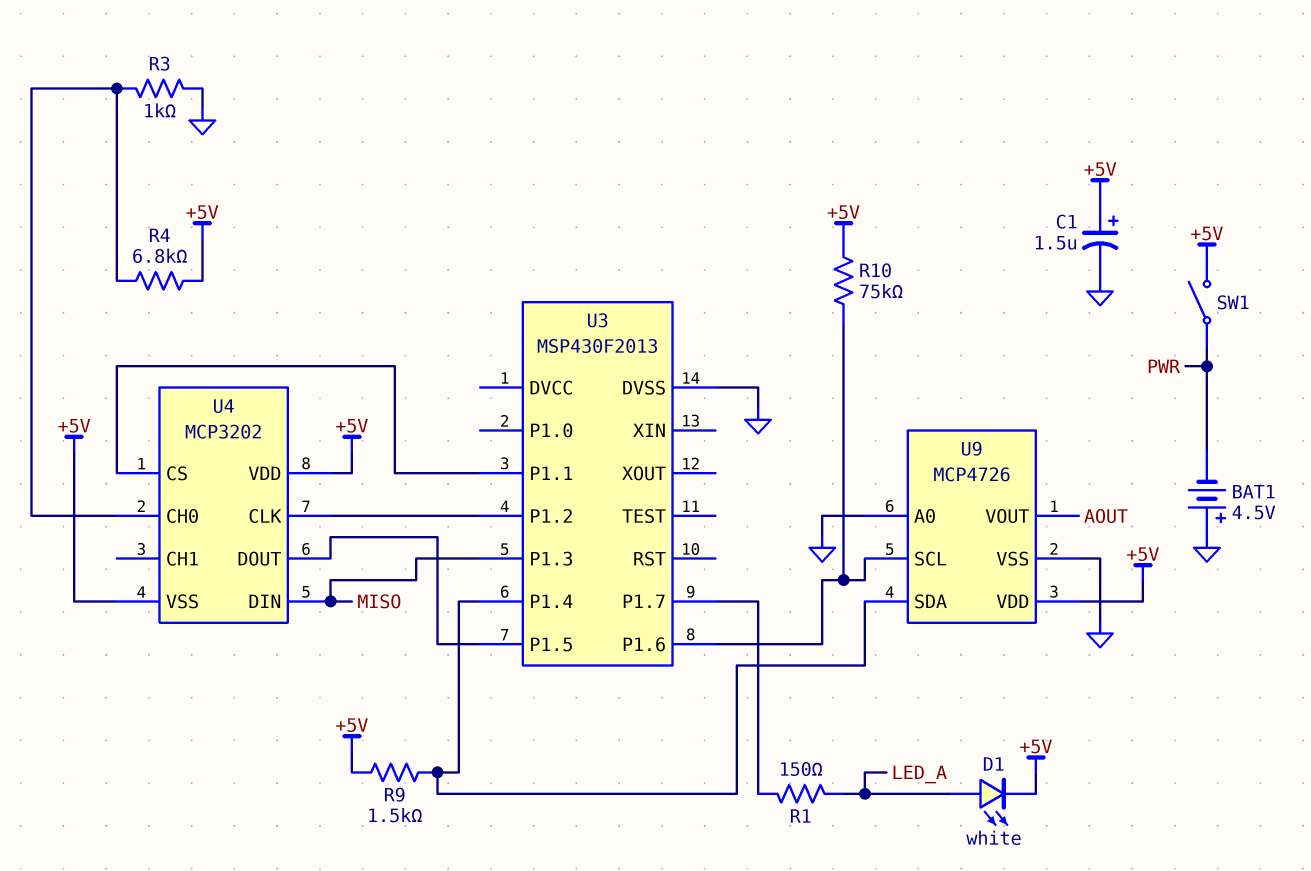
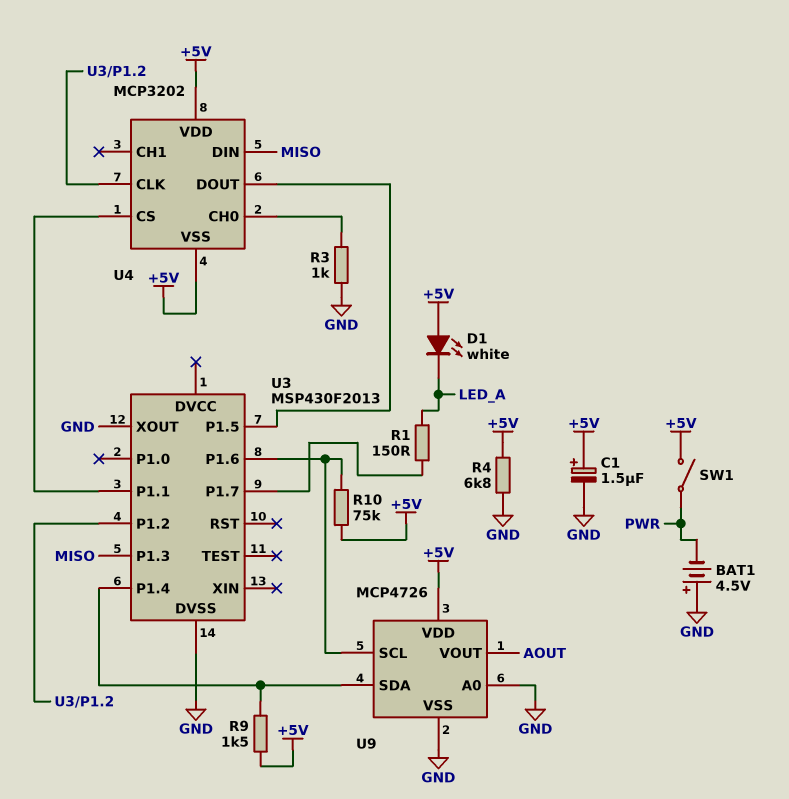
D1: LED white (A LED_A, K +5V) -> LED white (A +5V, K LED_A)
R4: 6.8k (+5V, U4/CH0) -> 6.8k (+5V, GND)
U3 pin XOUT: none -> GND

